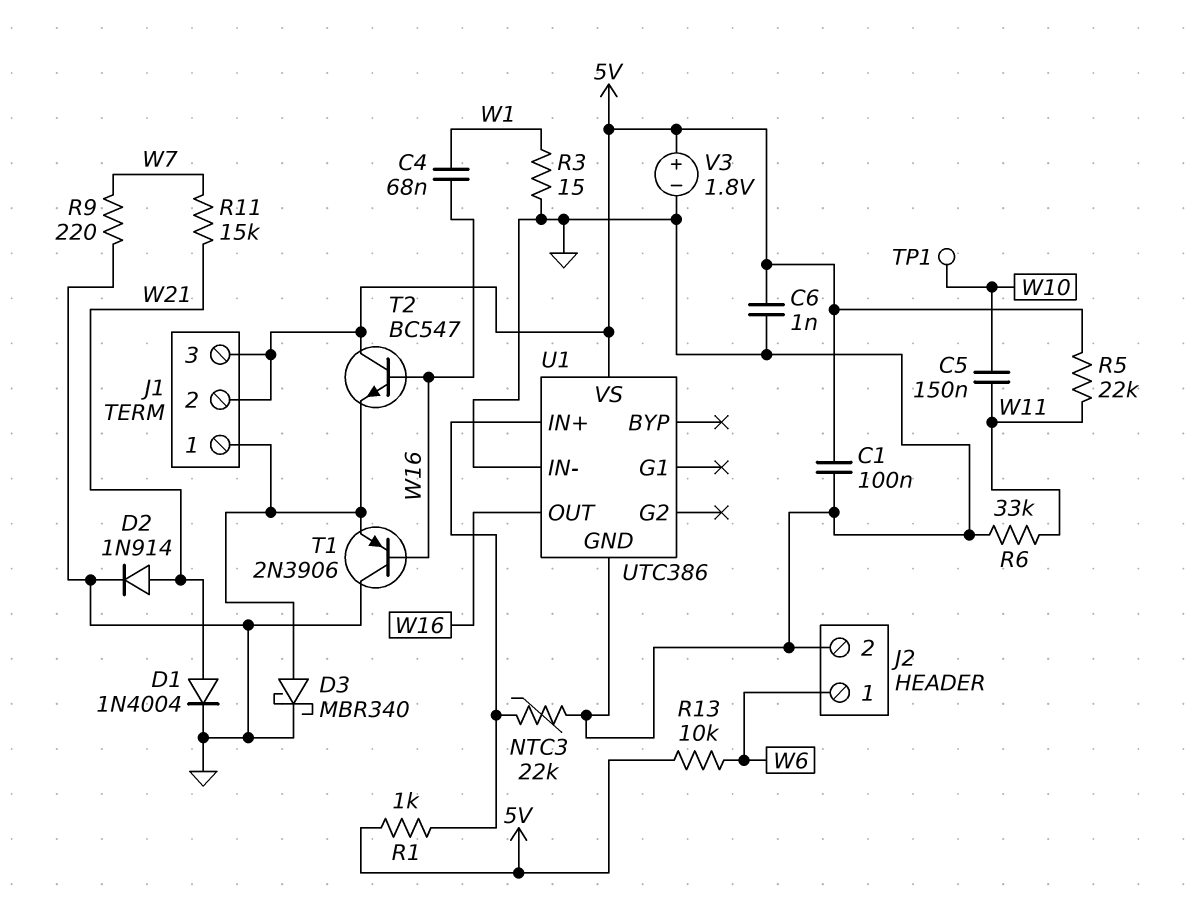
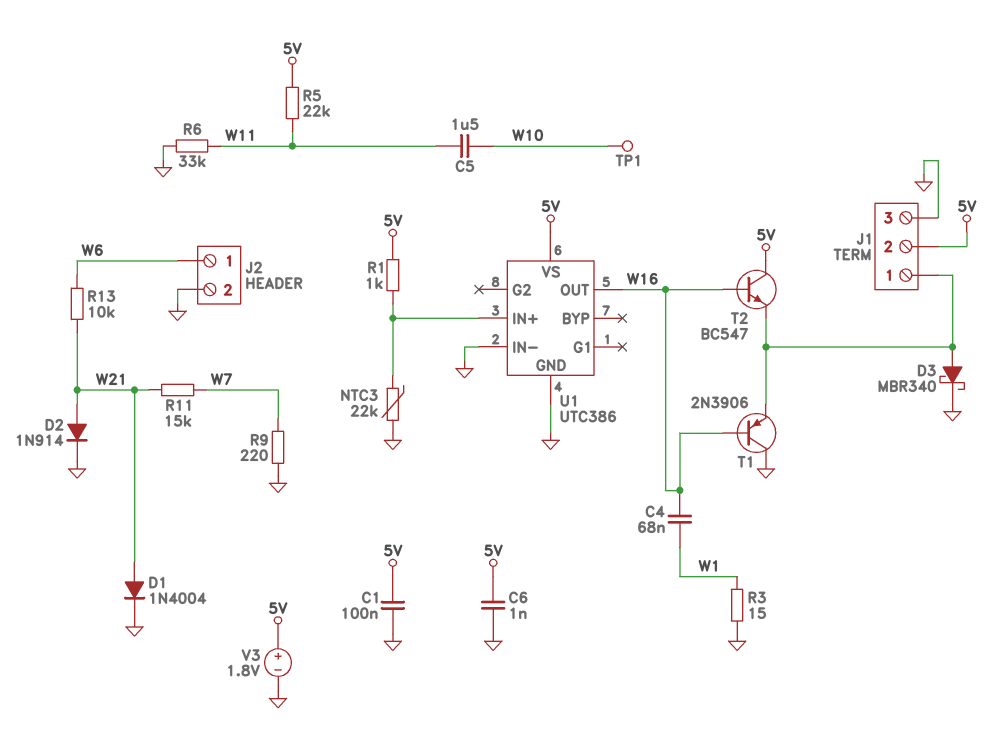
C5: 150nF (W10, W11) -> 1.5uF (W10, W11)
J1 pin 3: 5V -> GND
R13: 10k (5V, W6) -> 10k (W6, W21)

